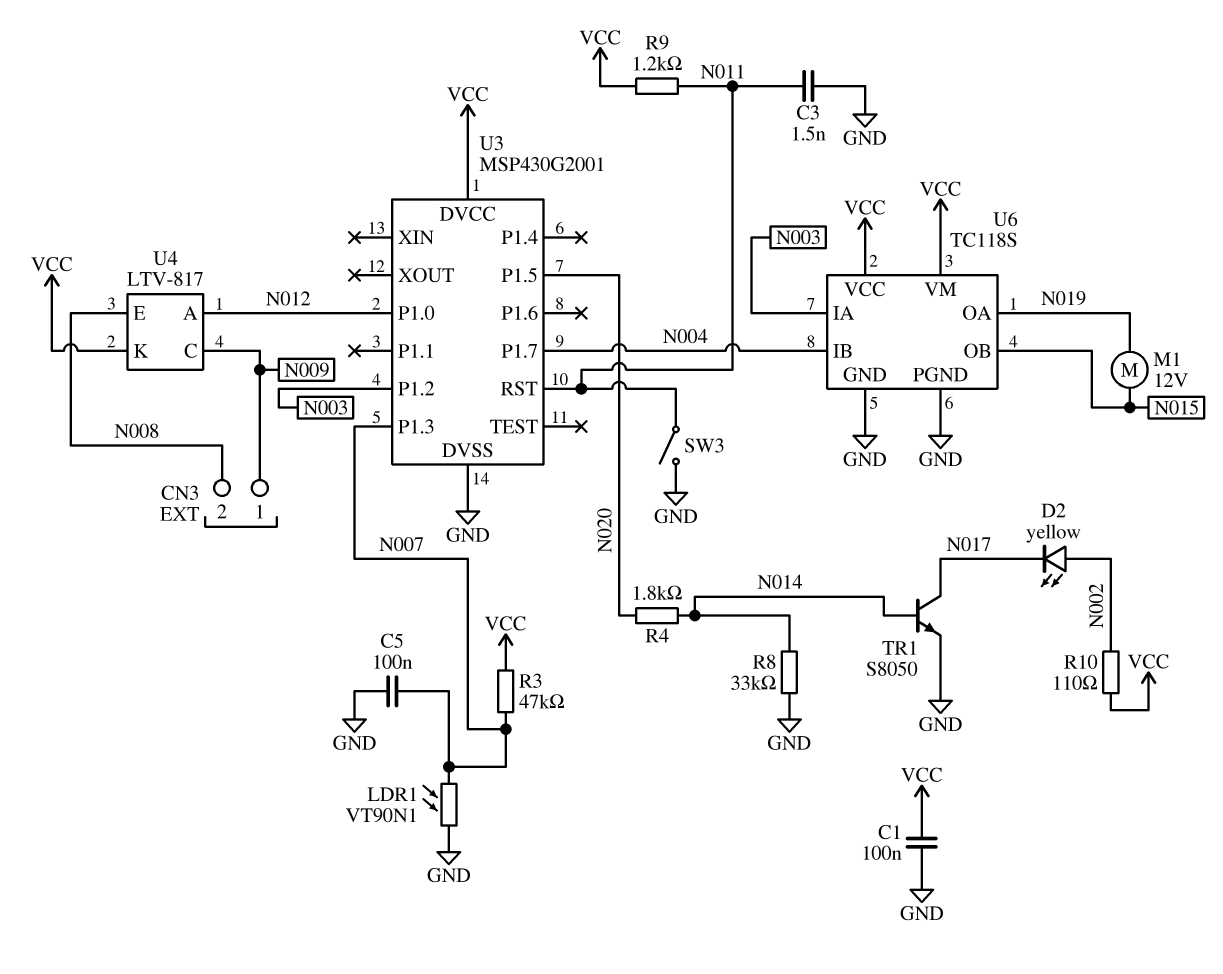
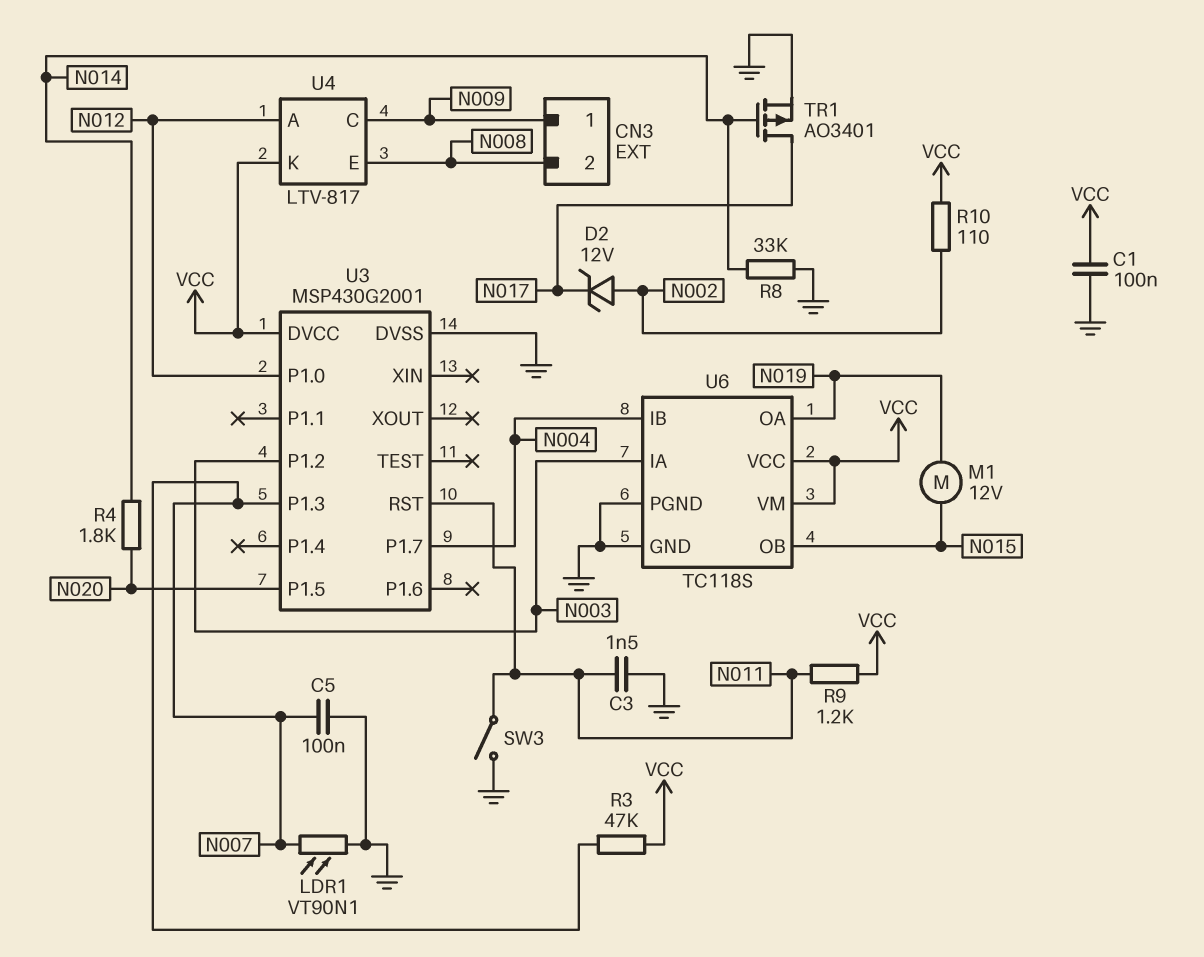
D2: LED yellow (A N002, K N017) -> zener 12V (A N002, K N017)
TR1: NPN S8050 (B N014, C N017, E GND) -> PMOS AO3401 (G N014, D N017, S GND)

